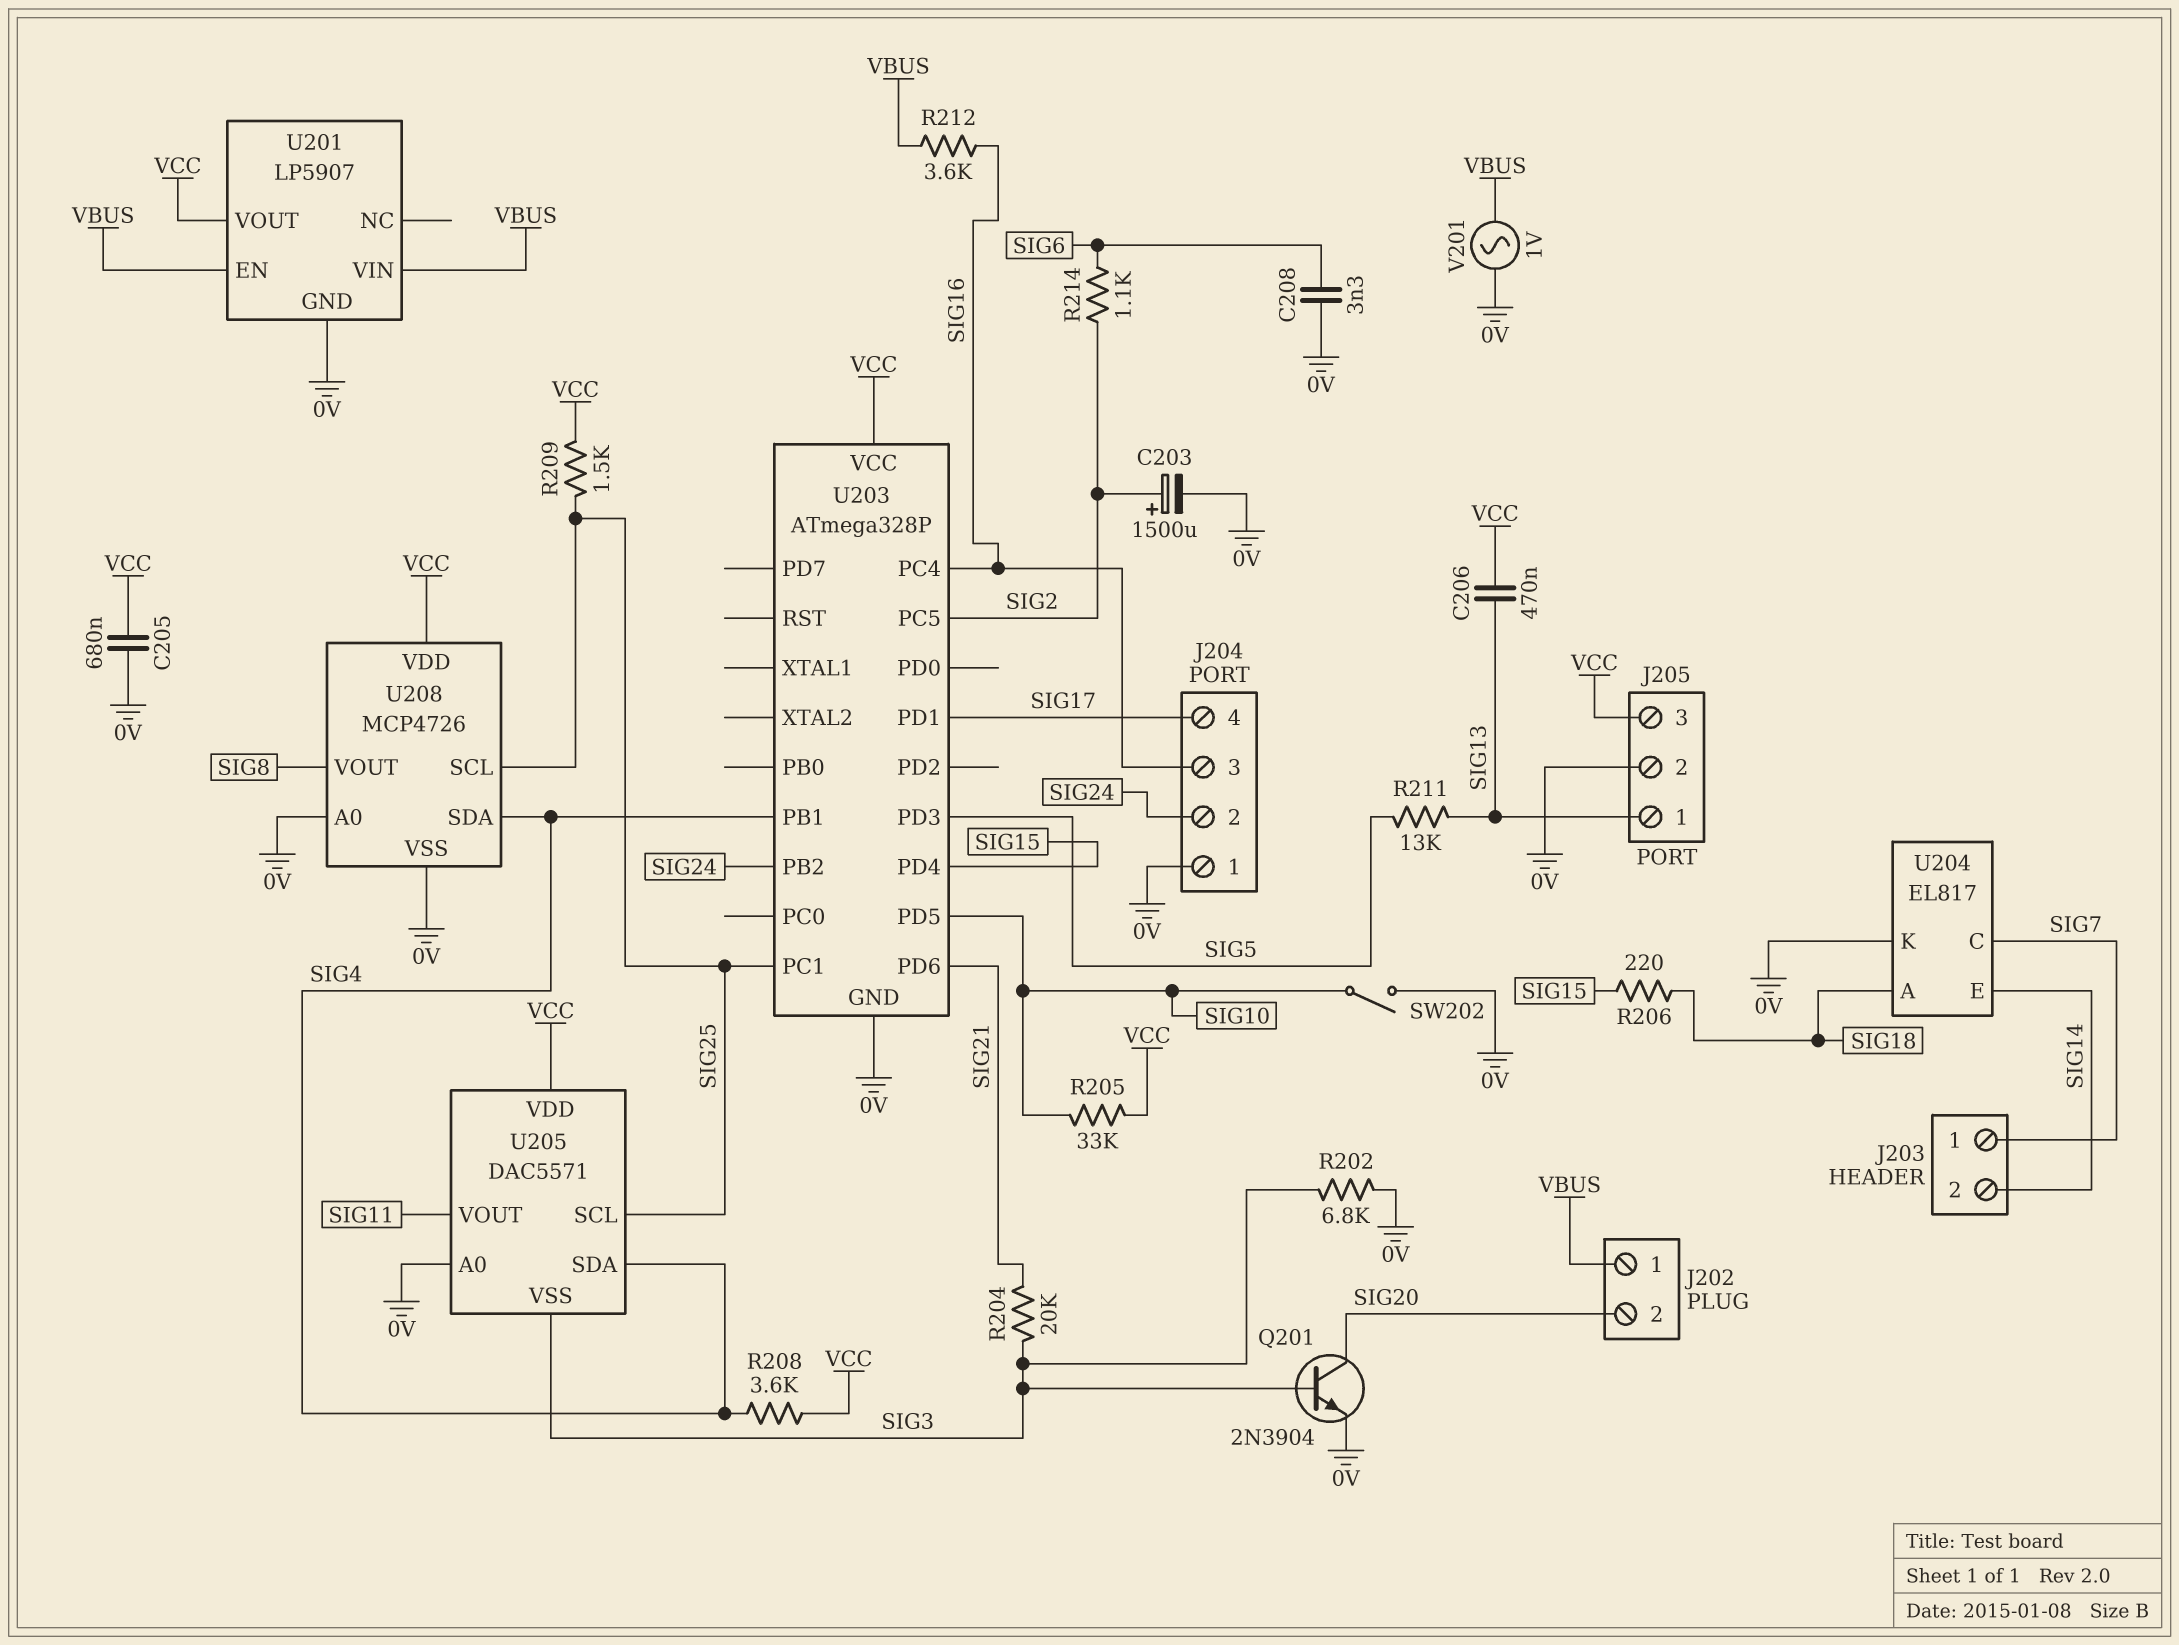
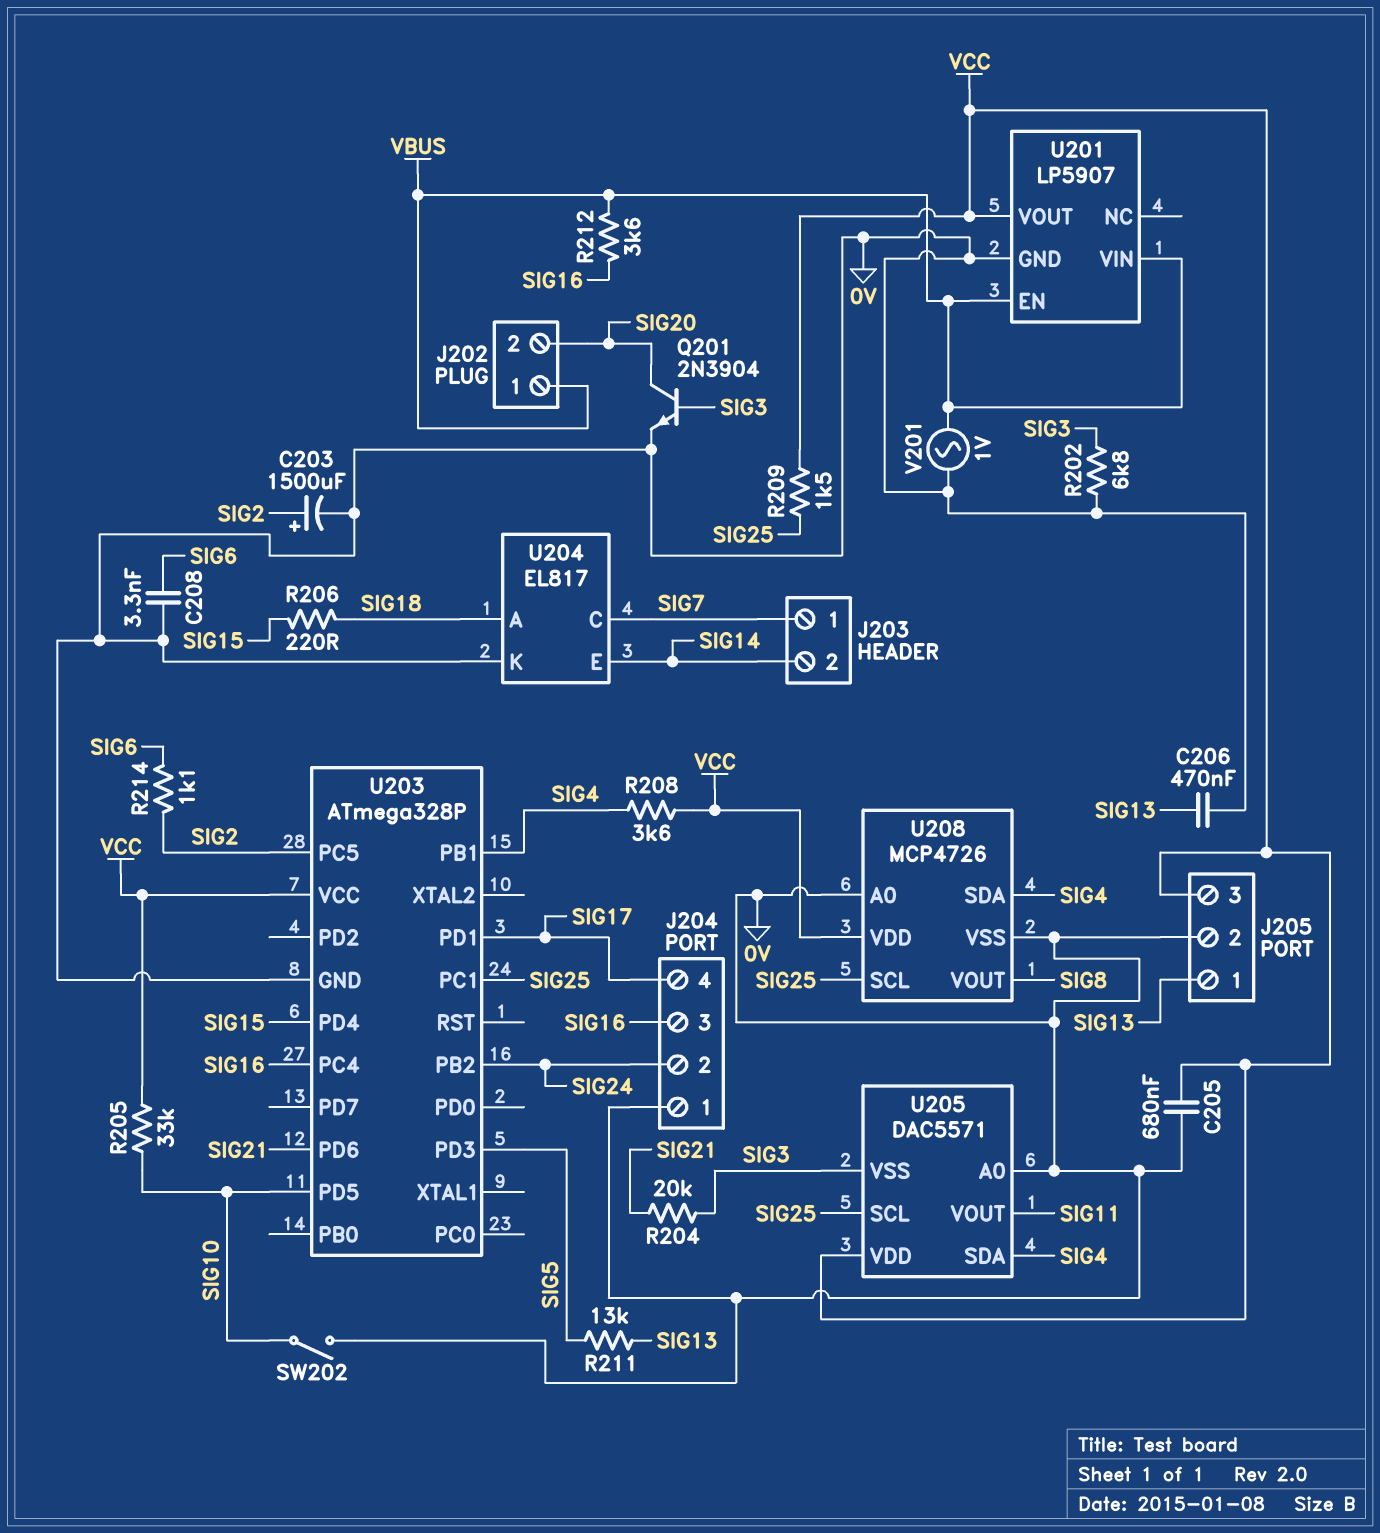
C206: 470nF (SIG13, VCC) -> 470nF (0V, SIG13)

